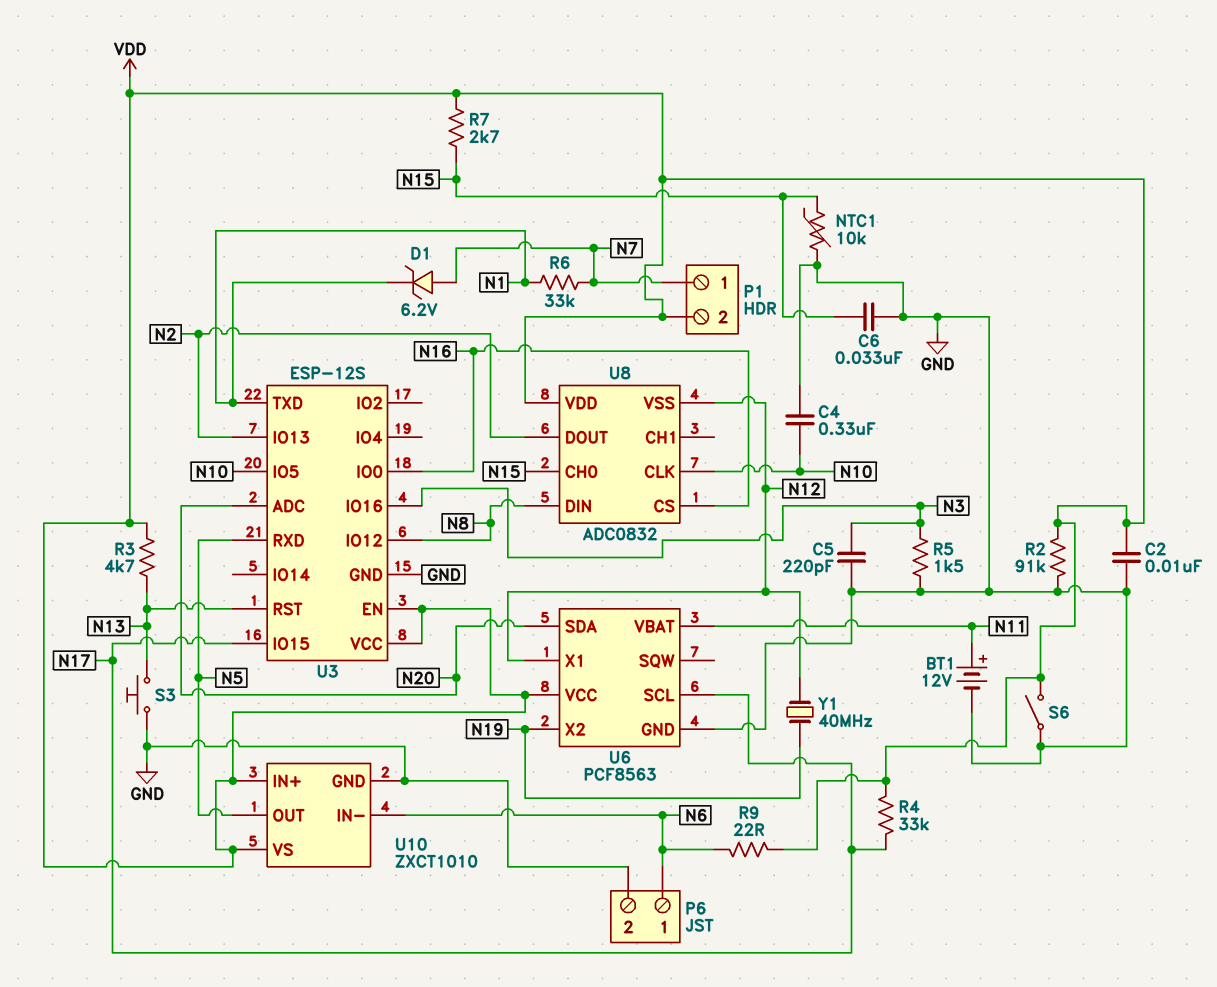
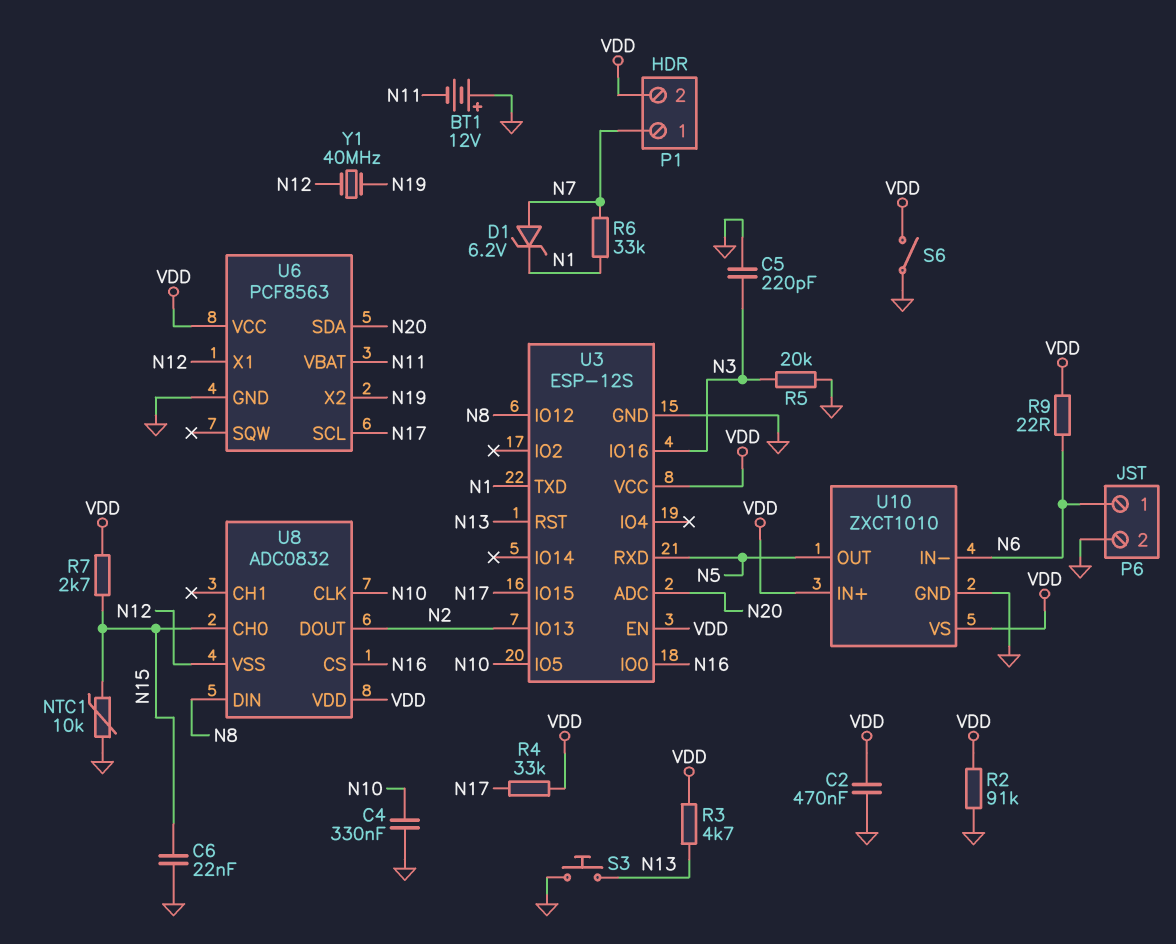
BT1: 12V (plus N11, minus GND) -> 12V (plus GND, minus N11)
C2: 10nF (GND, VDD) -> 470nF (GND, VDD)
C6: 33nF (GND, N15) -> 22nF (GND, N15)
R5: 1.5k (GND, N3) -> 20k (GND, N3)

